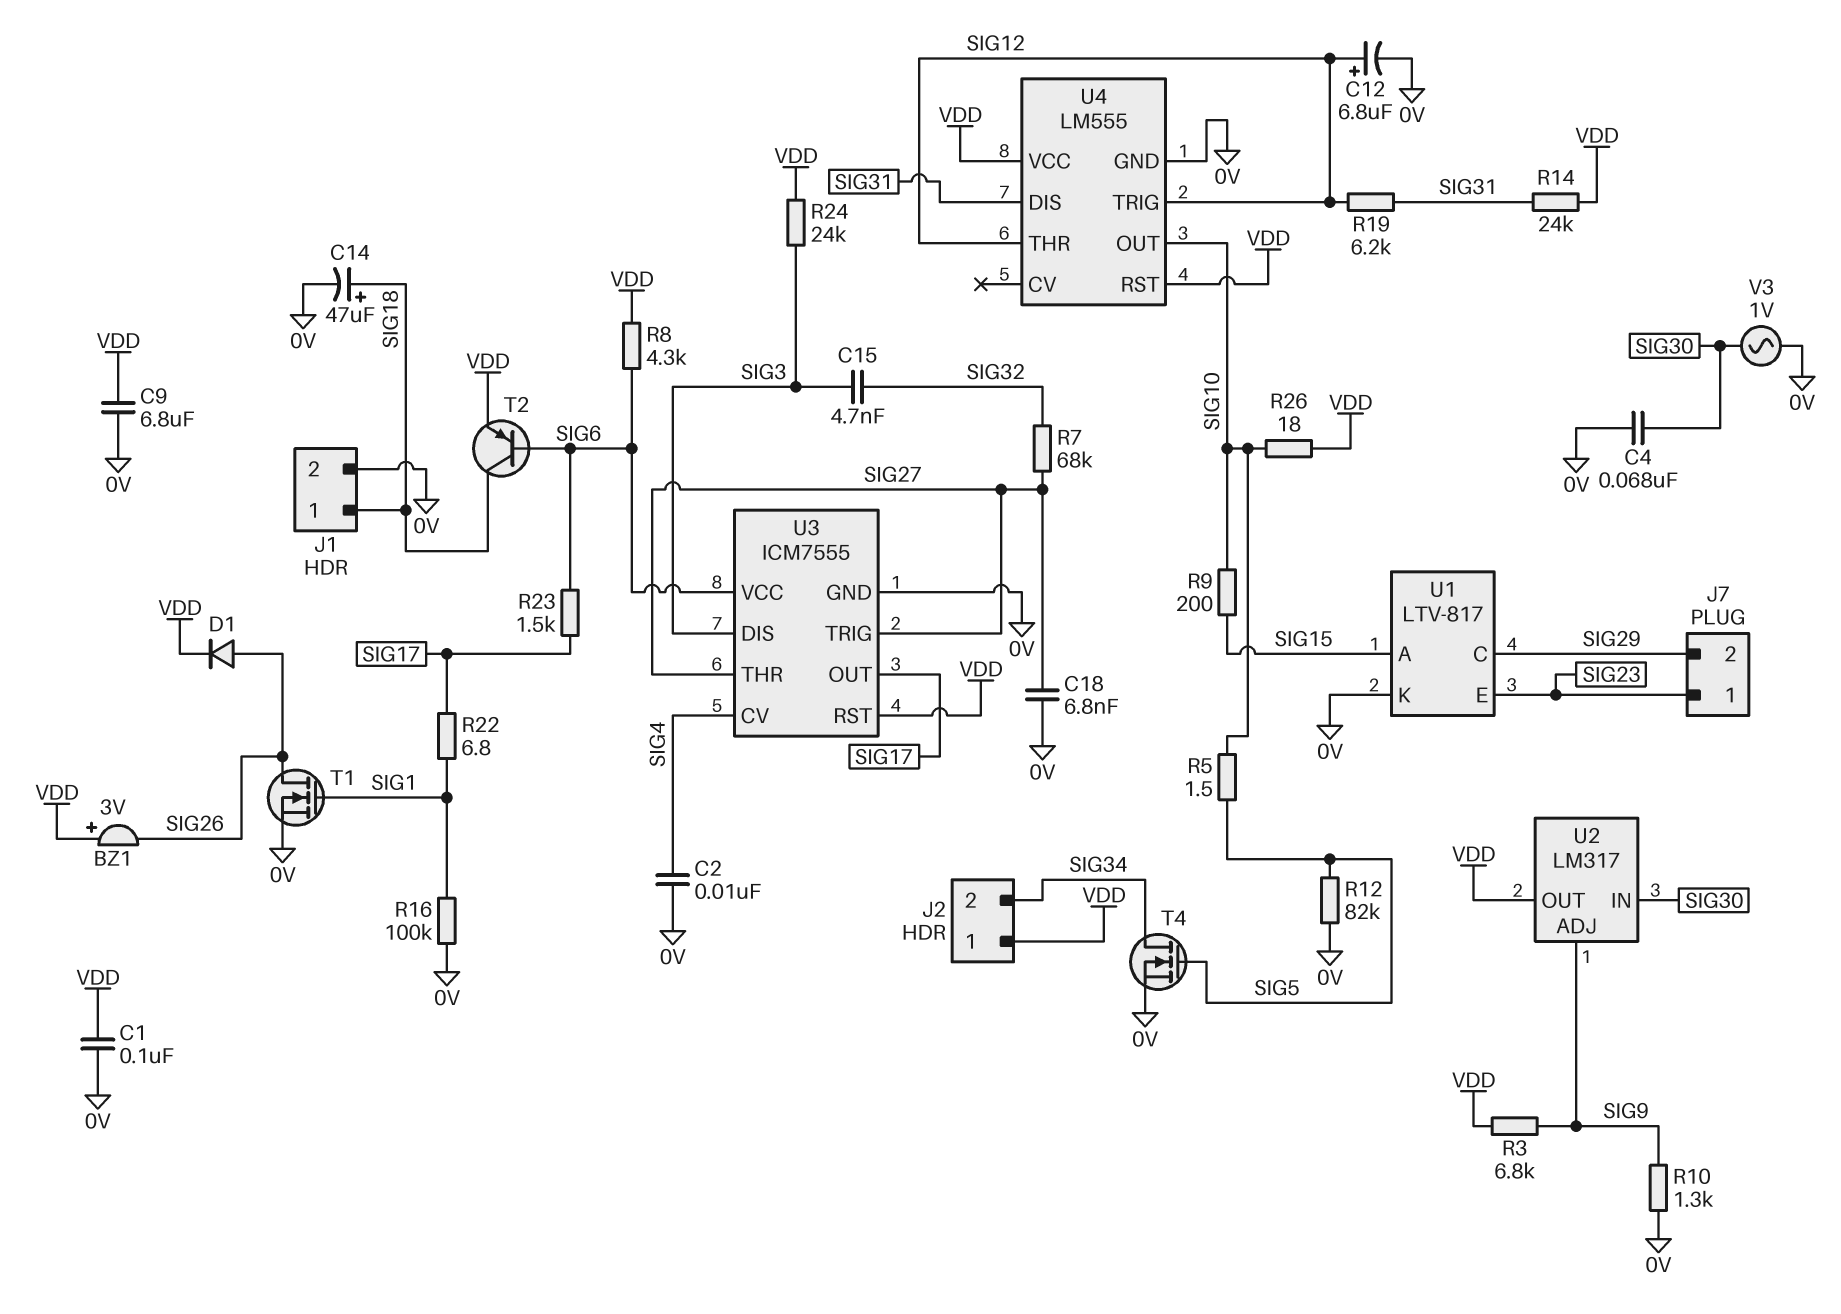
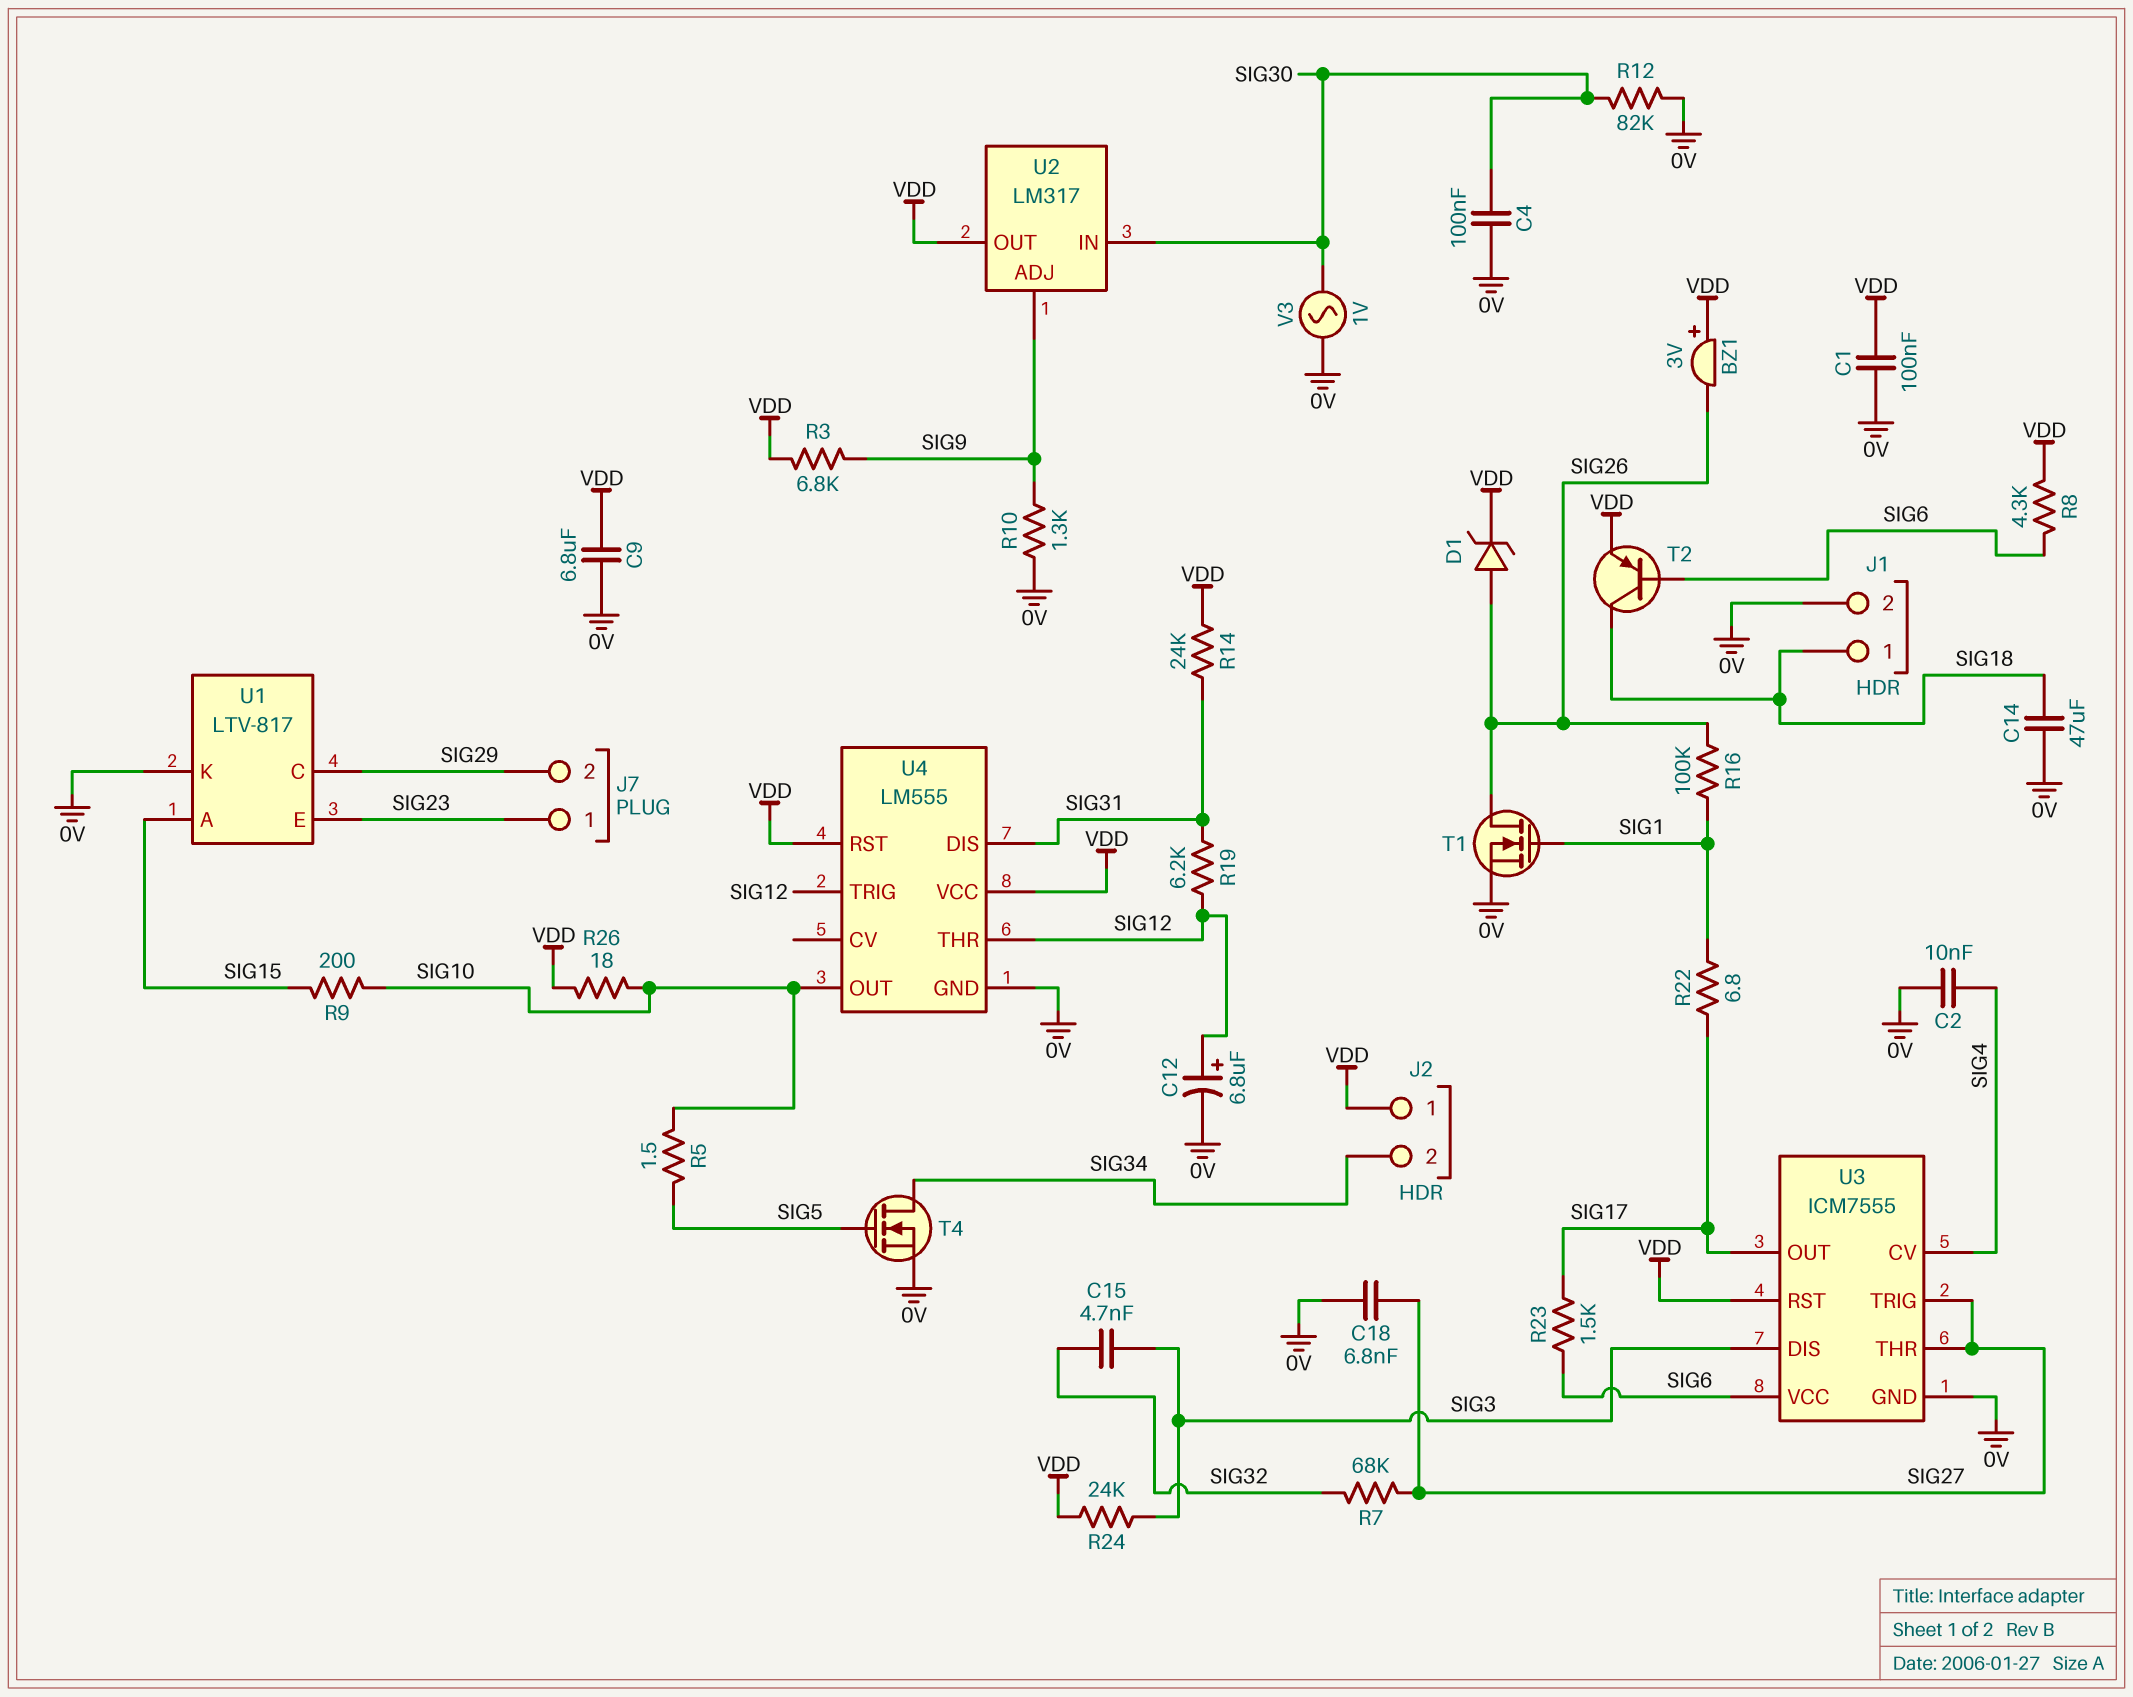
C4: 68nF (0V, SIG30) -> 100nF (0V, SIG30)
C14: 47uF (plus SIG18, minus 0V) -> 47uF (0V, SIG18)
D1: diode (A SIG26, K VDD) -> zener (A SIG26, K VDD)
R12: 82k (0V, SIG5) -> 82k (0V, SIG30)
R16: 100k (0V, SIG1) -> 100k (SIG1, SIG26)

